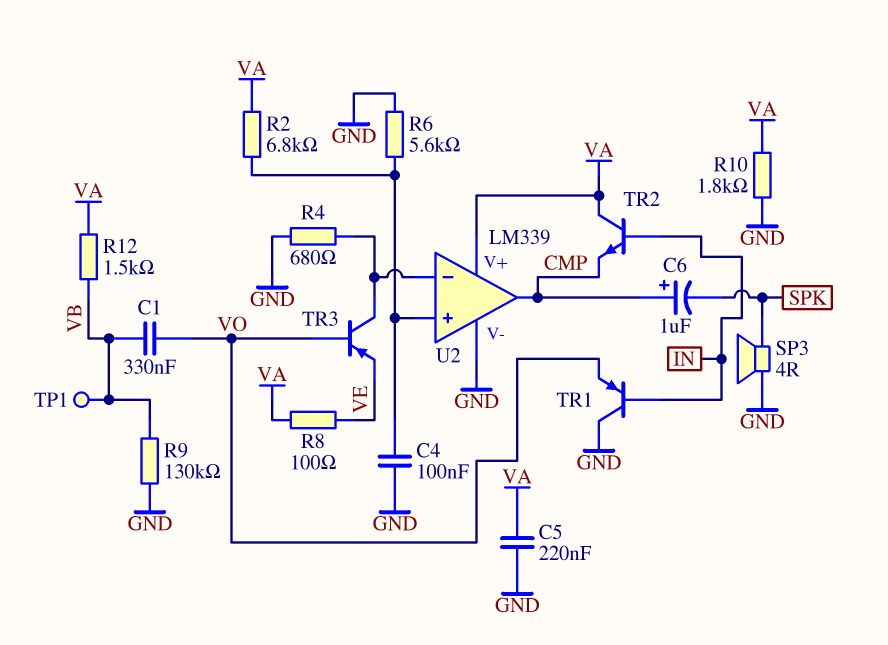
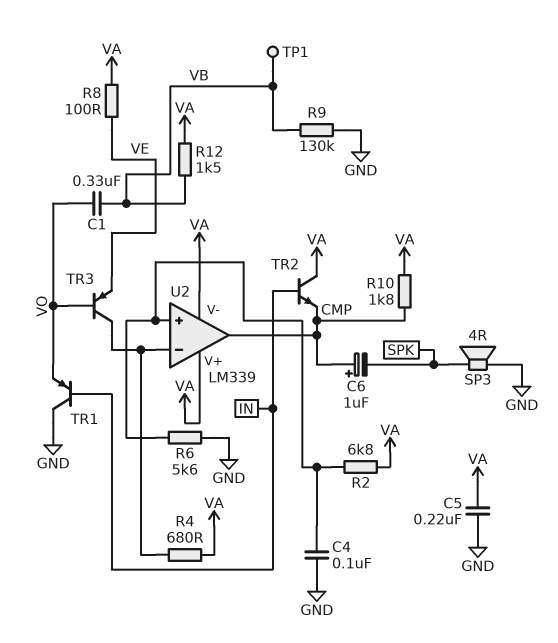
R4: 680 (GND, U2/in-) -> 680 (U2/in-, VA)
R10: 1.8k (GND, VA) -> 1.8k (CMP, VA)
U2 pin V-: GND -> VA

